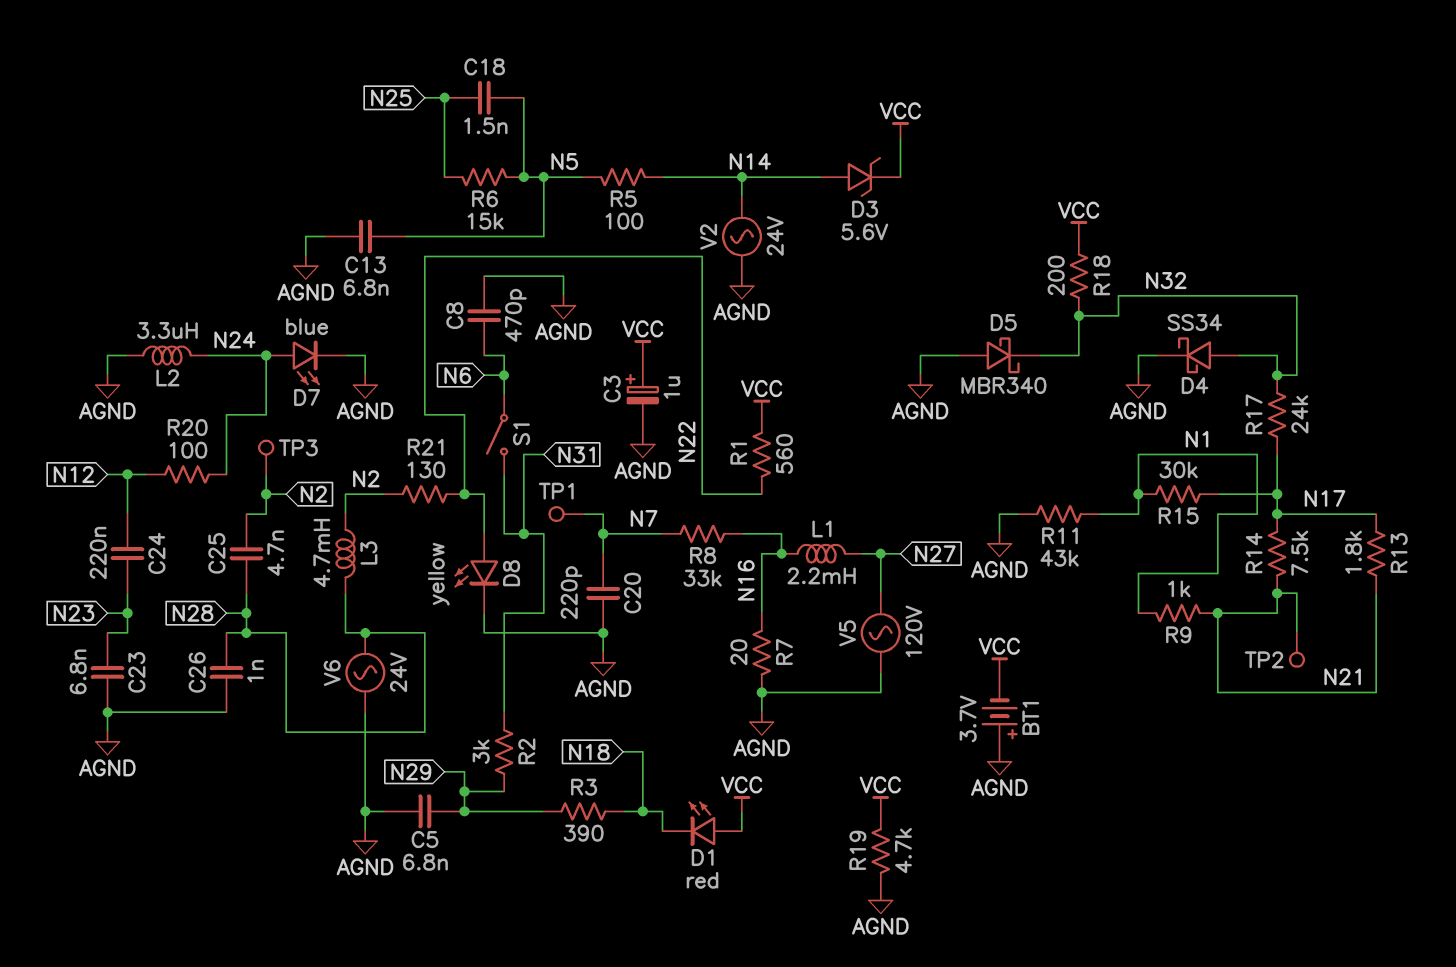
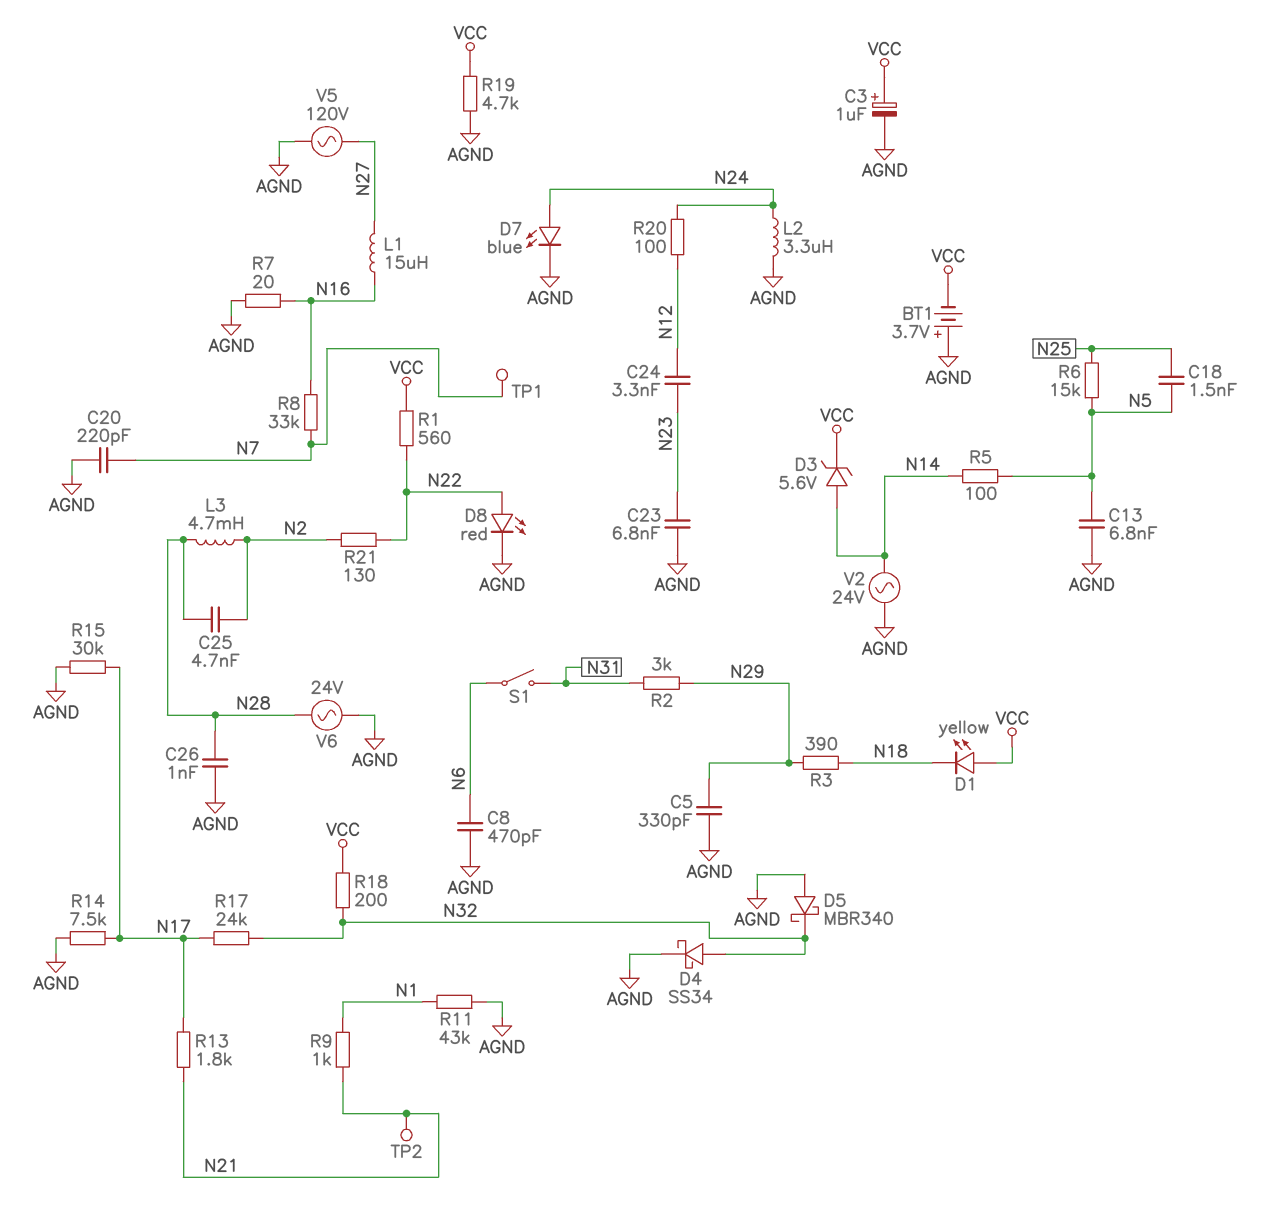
C5: 6.8nF (AGND, N29) -> 330pF (AGND, N29)
C24: 220nF (N12, N23) -> 3.3nF (N12, N23)
D1: LED red (A VCC, K N18) -> LED yellow (A VCC, K N18)
D8: LED yellow (A N22, K AGND) -> LED red (A N22, K AGND)
L1: 2.2mH (N16, N27) -> 15uH (N16, N27)
R14: 7.5k (N17, N21) -> 7.5k (AGND, N17)
R15: 30k (N1, N17) -> 30k (AGND, N17)
TP3: test point (N2) -> none

